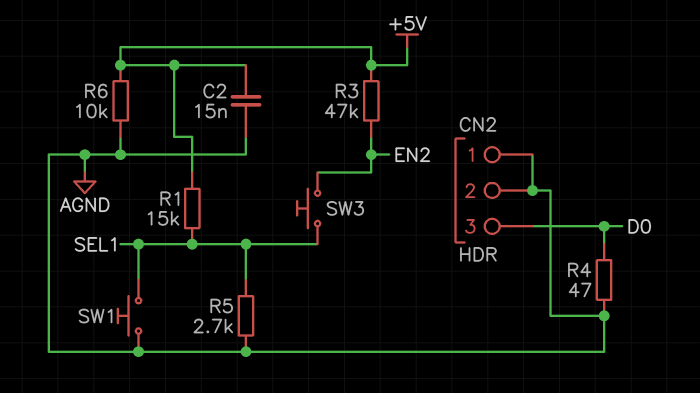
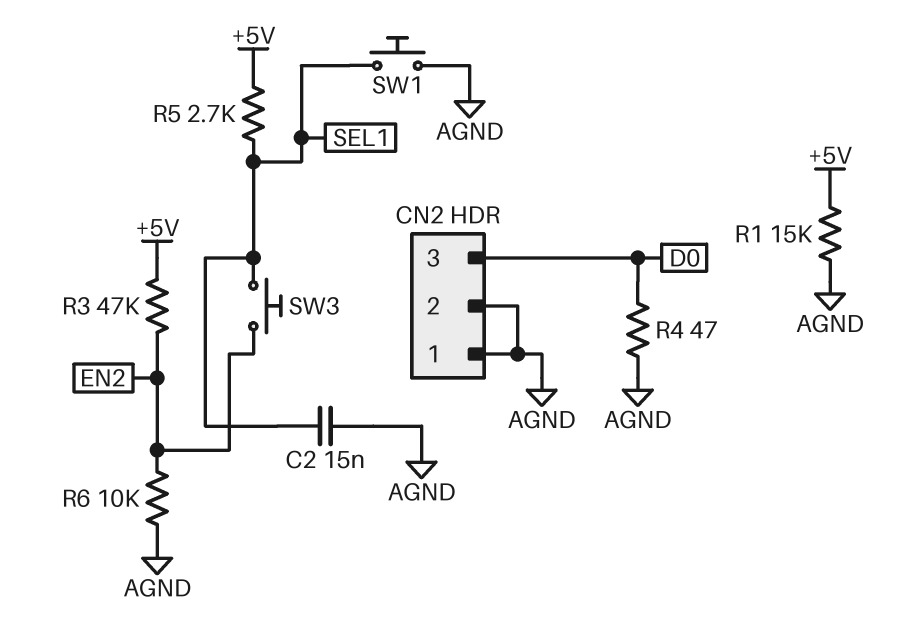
C2: 15nF (+5V, AGND) -> 15nF (AGND, SEL1)
R1: 15k (+5V, SEL1) -> 15k (+5V, AGND)
R5: 2.7k (AGND, SEL1) -> 2.7k (+5V, SEL1)
R6: 10k (+5V, AGND) -> 10k (AGND, EN2)

